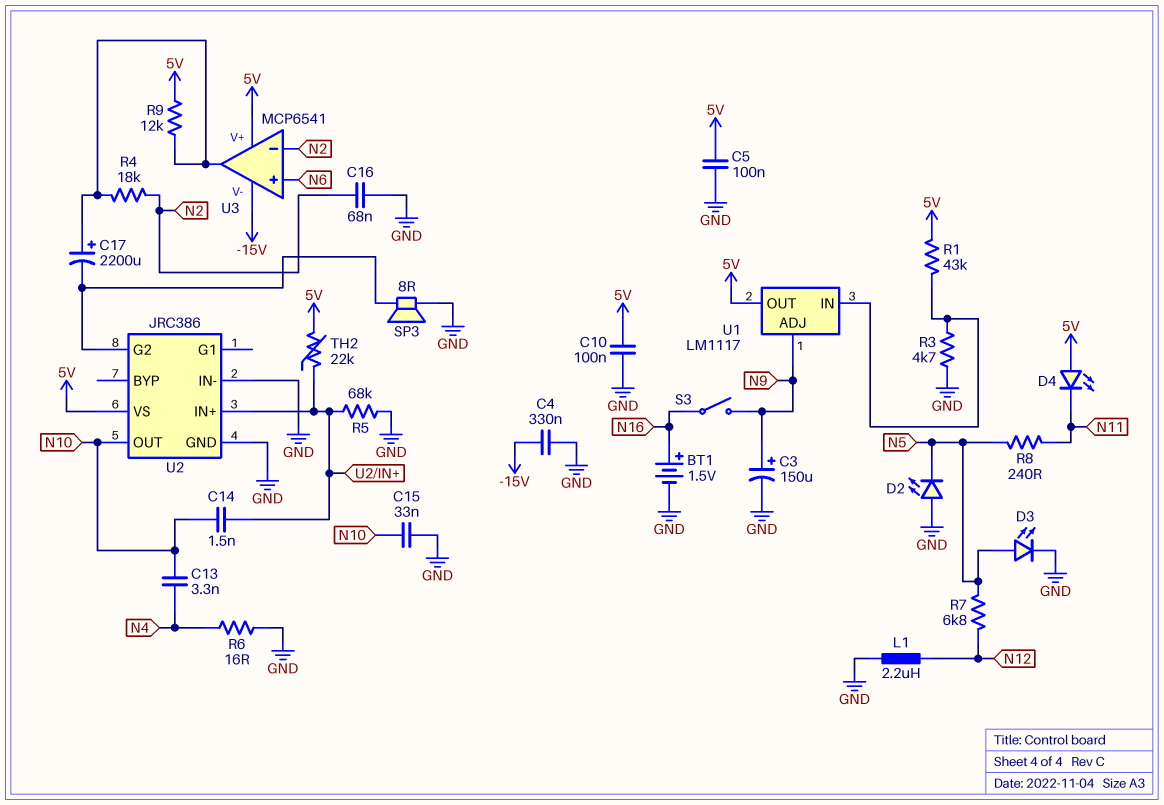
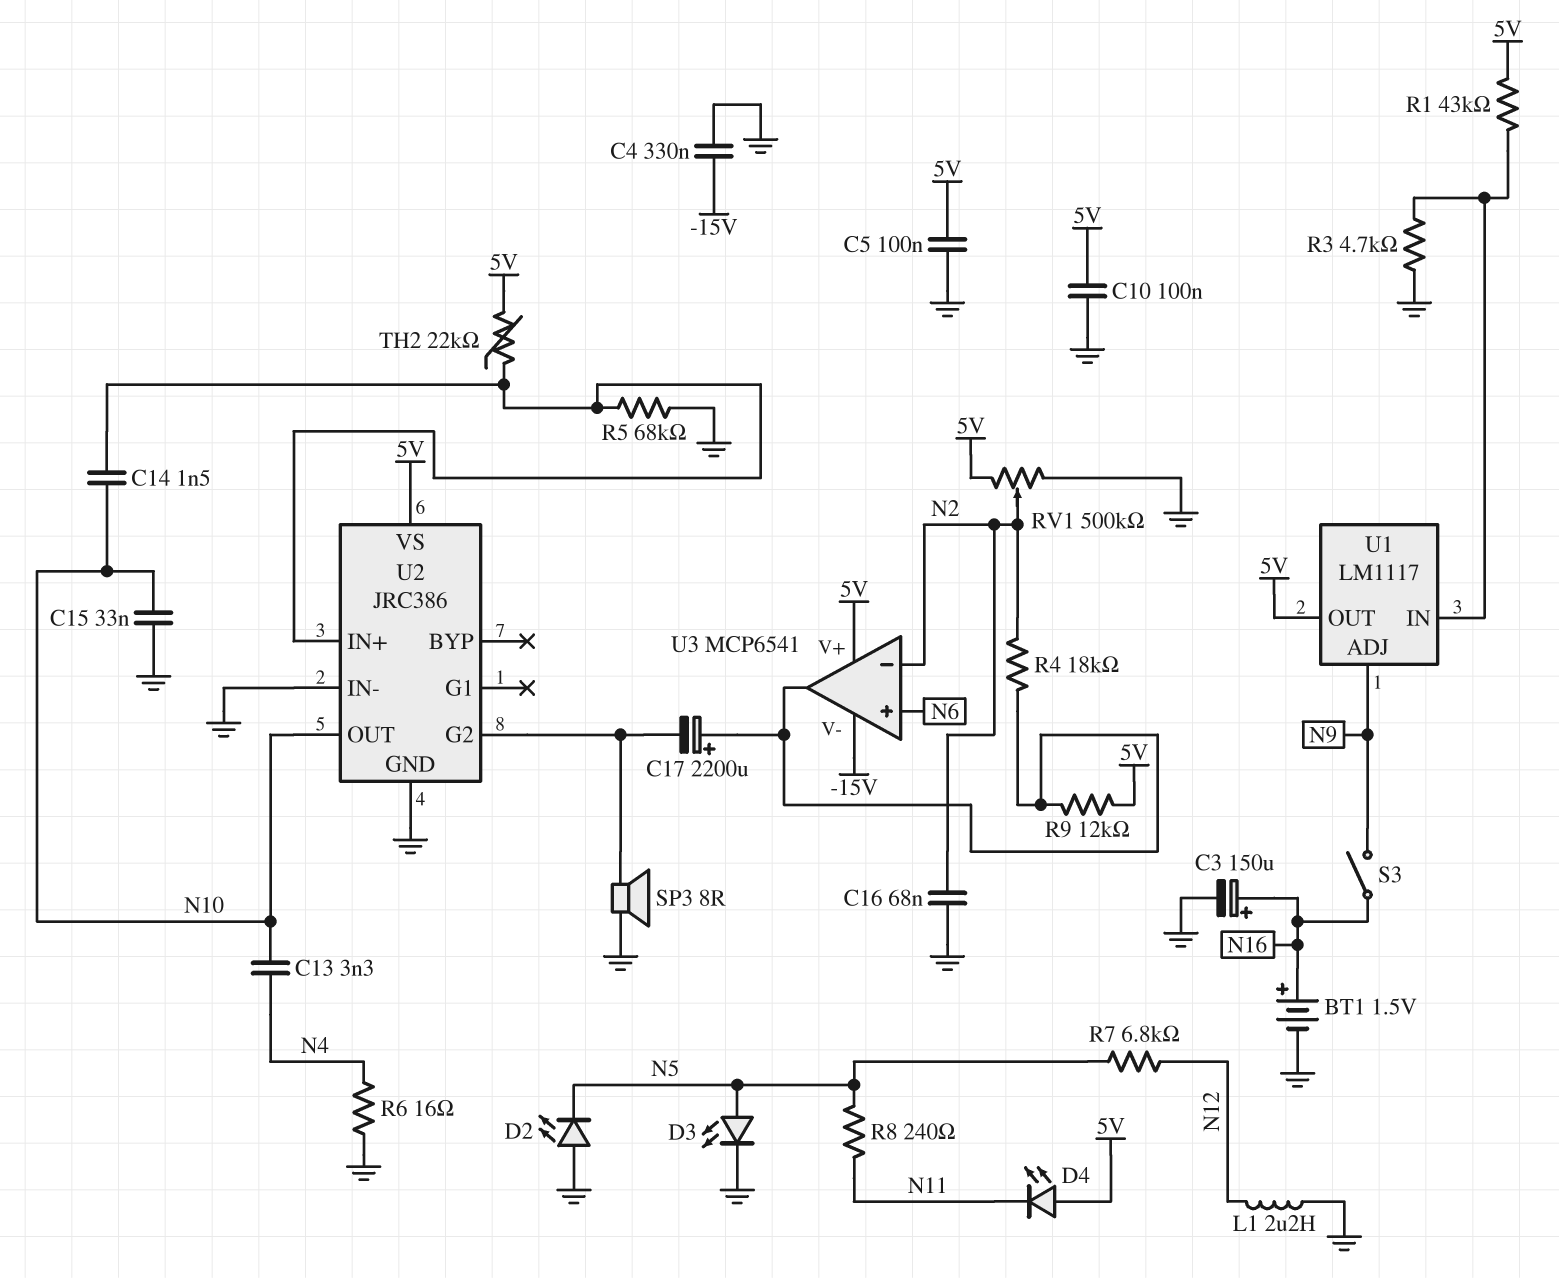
C3: 150uF (plus N9, minus GND) -> 150uF (plus N16, minus GND)
RV1: none -> 500k (5V, GND, wiper N2)

